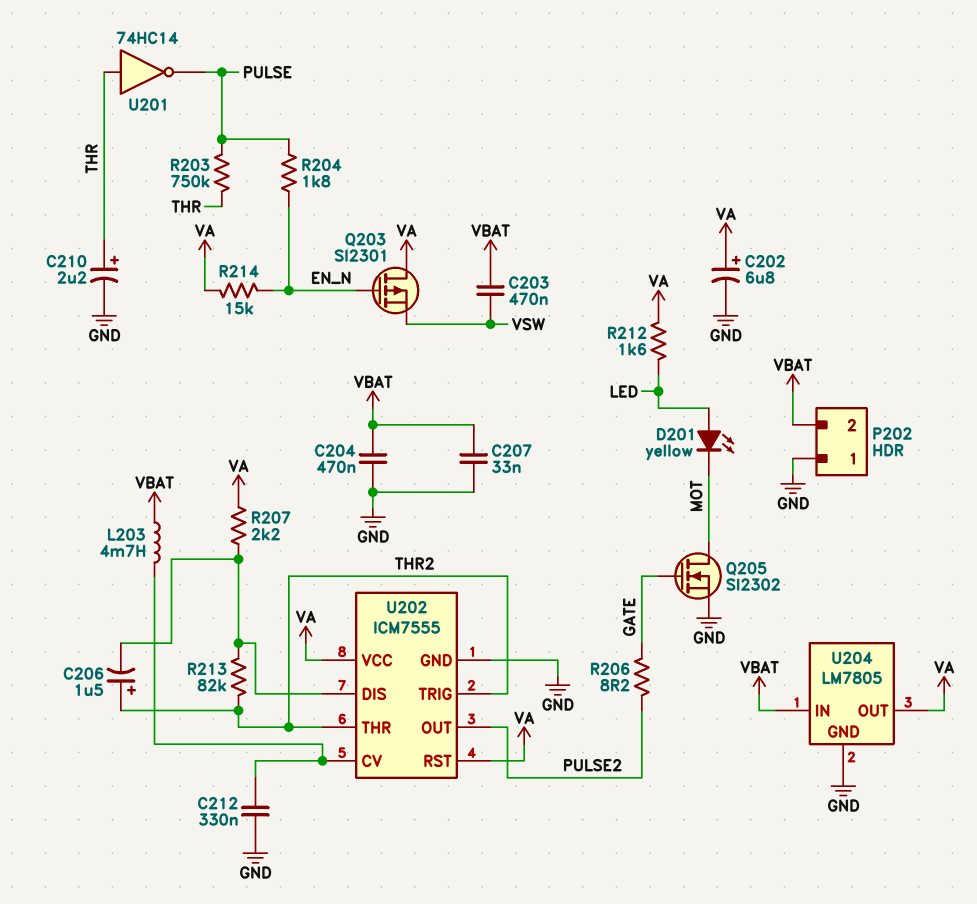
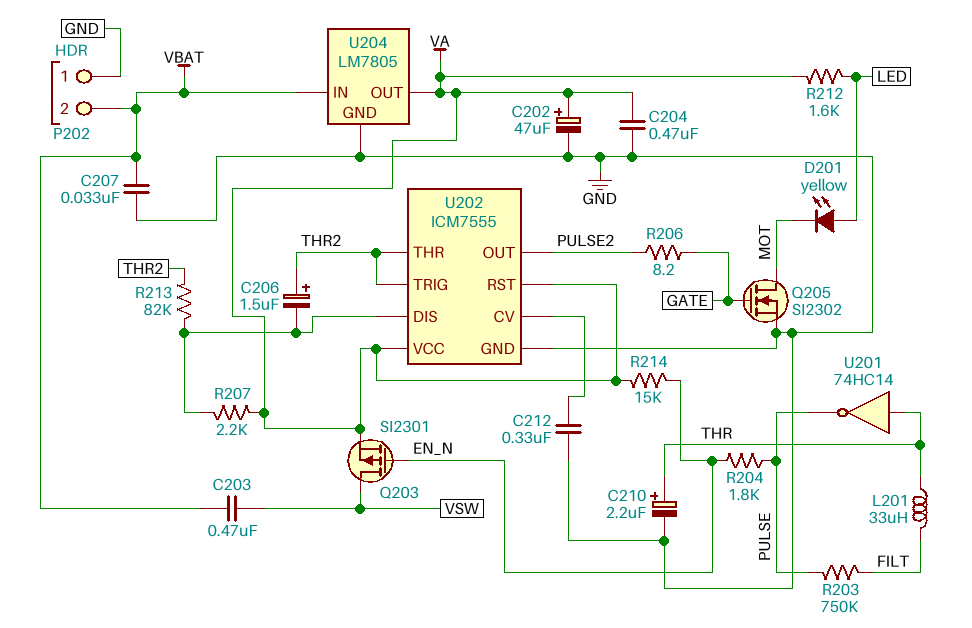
C202: 6.8uF (plus VA, minus GND) -> 47uF (plus VA, minus GND)
C204: 470nF (GND, VBAT) -> 470nF (GND, VA)
L201: none -> 33uH (FILT, THR)
L203: 4.7mH (U202/CV, VBAT) -> none
Q203: PMOS SI2301 (G EN_N, D VA, S VSW) -> PMOS SI2301 (G EN_N, D VSW, S VA)
R203: 750k (PULSE, THR) -> 750k (FILT, PULSE)

